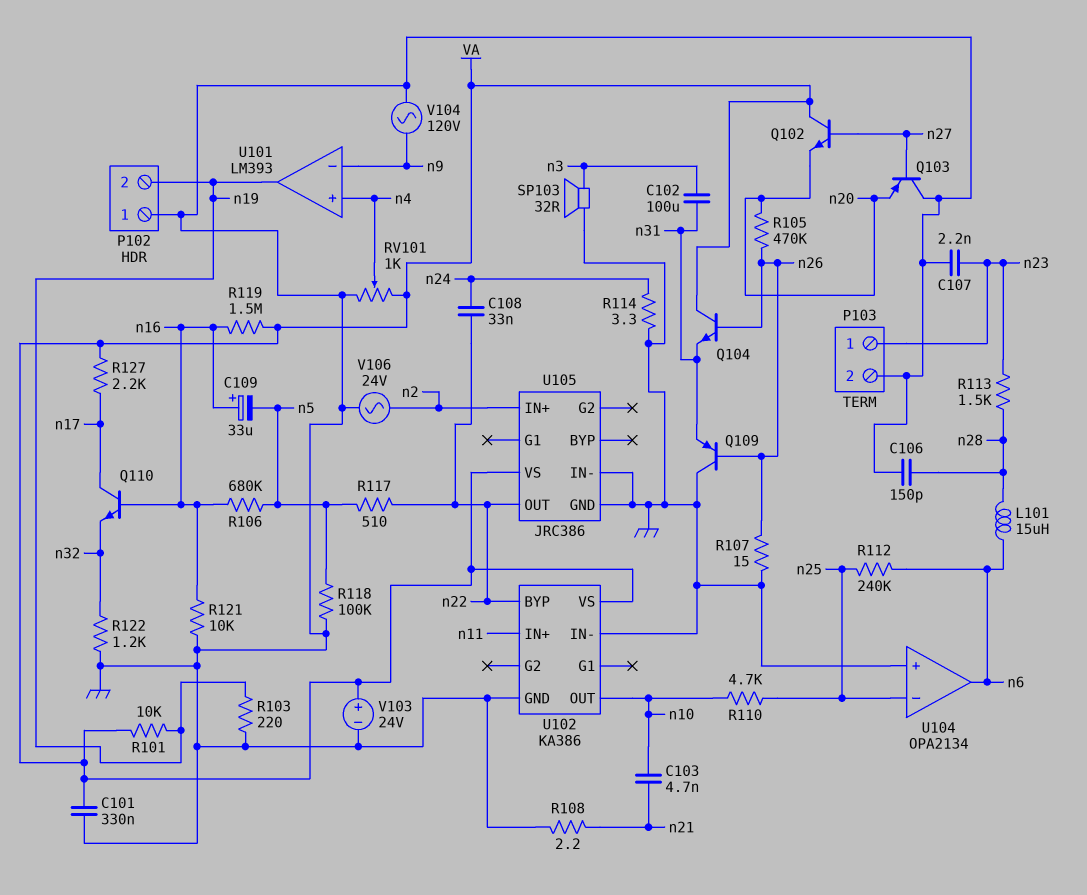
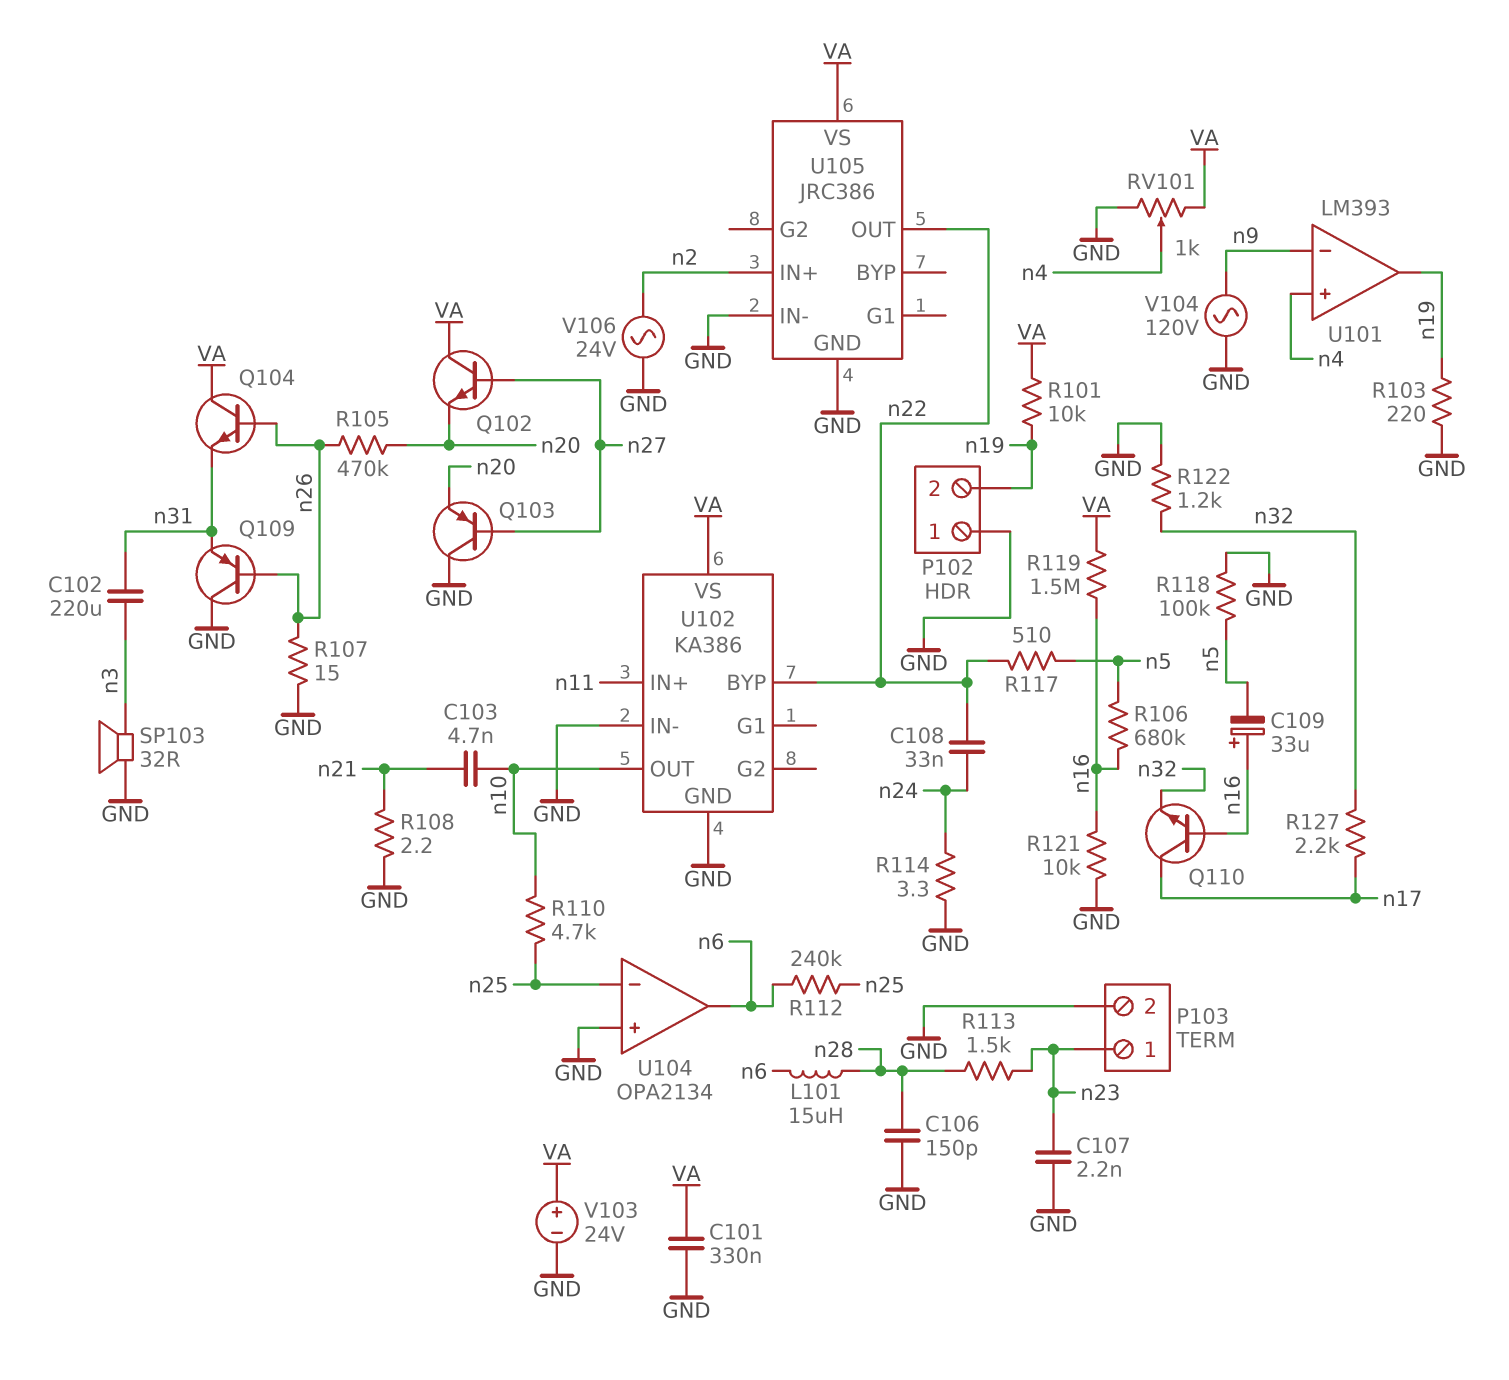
C102: 100uF (n3, n31) -> 220uF (n3, n31)
R127: 2.2k (VA, n17) -> 2.2k (n17, n32)

